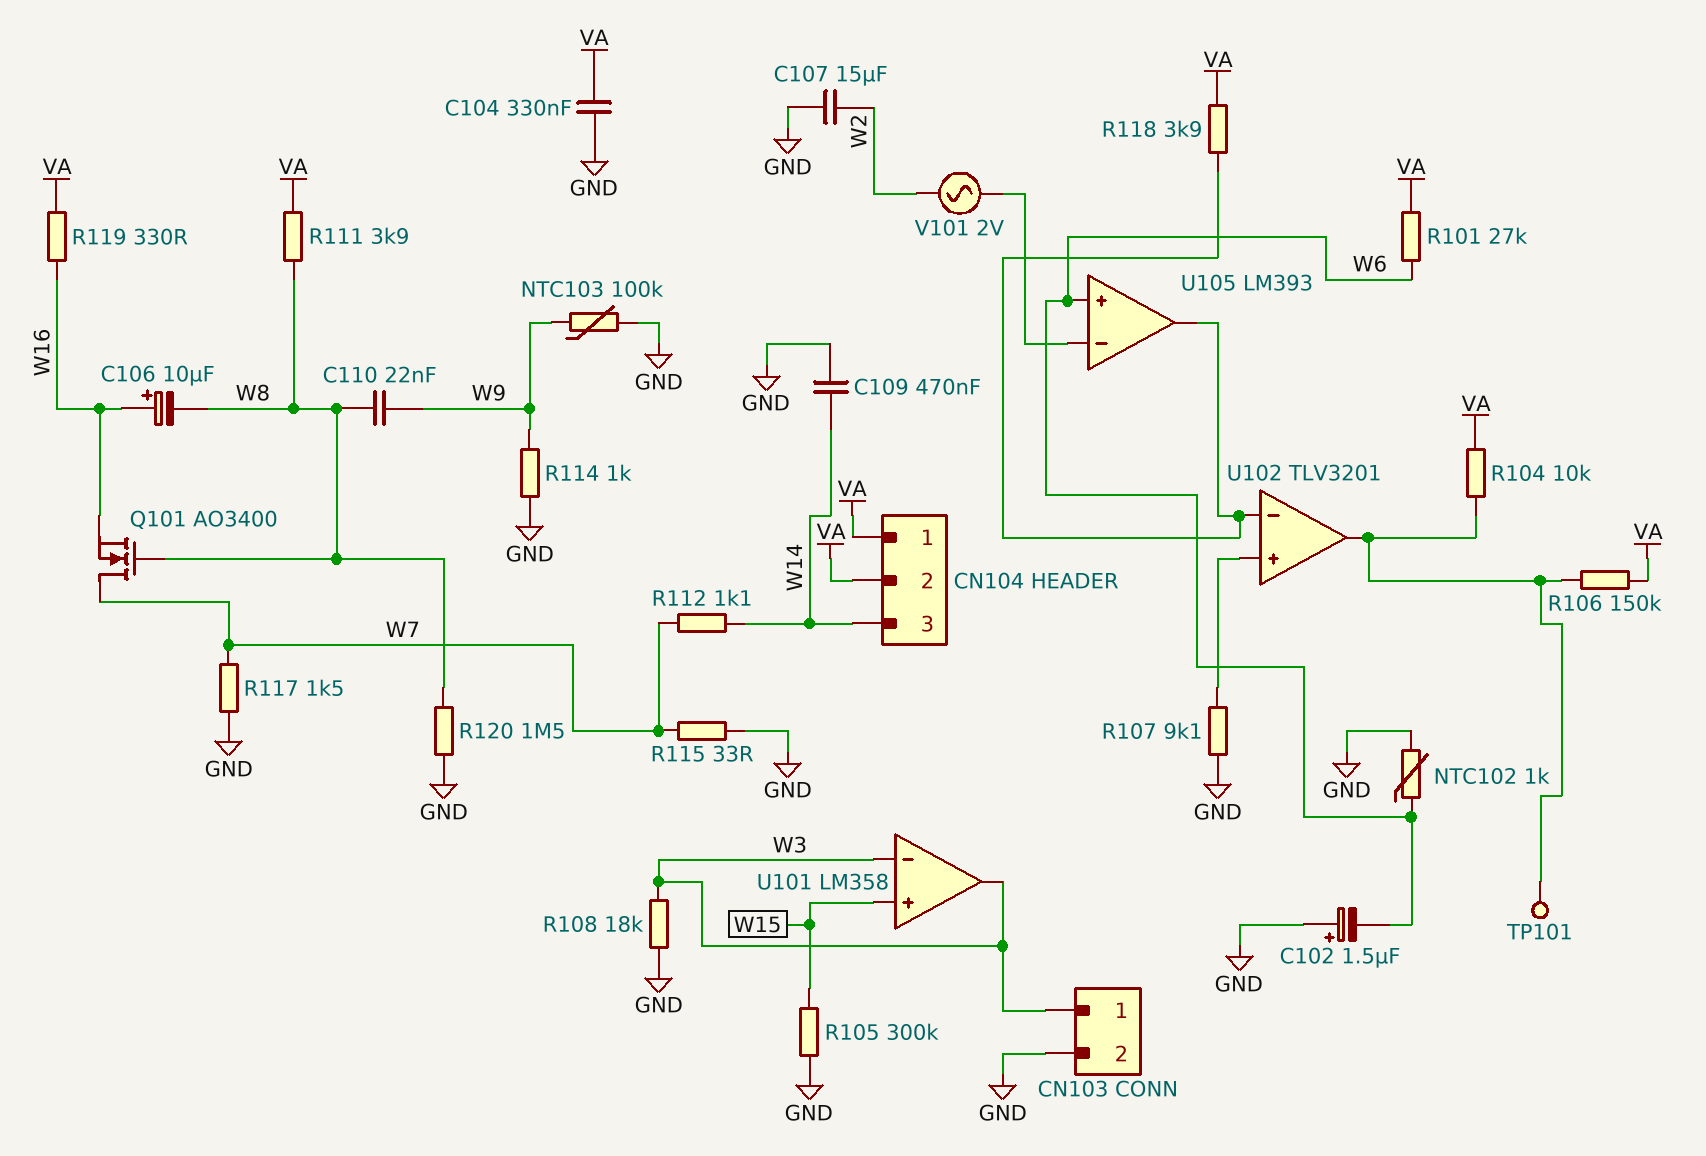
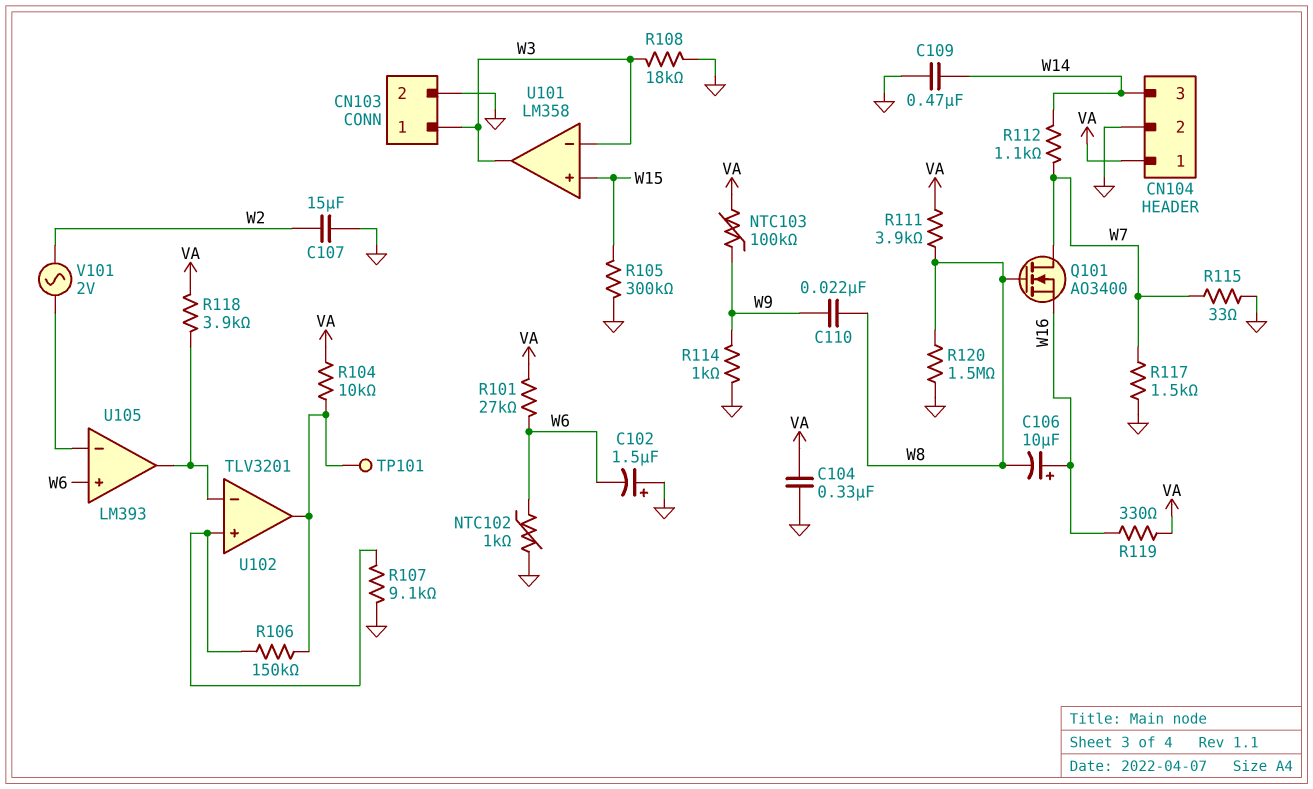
CN104 pin 2: VA -> GND
NTC103: 100k (GND, W9) -> 100k (VA, W9)
R106: 150k (U102/out, VA) -> 150k (U102/in+, U102/out)

